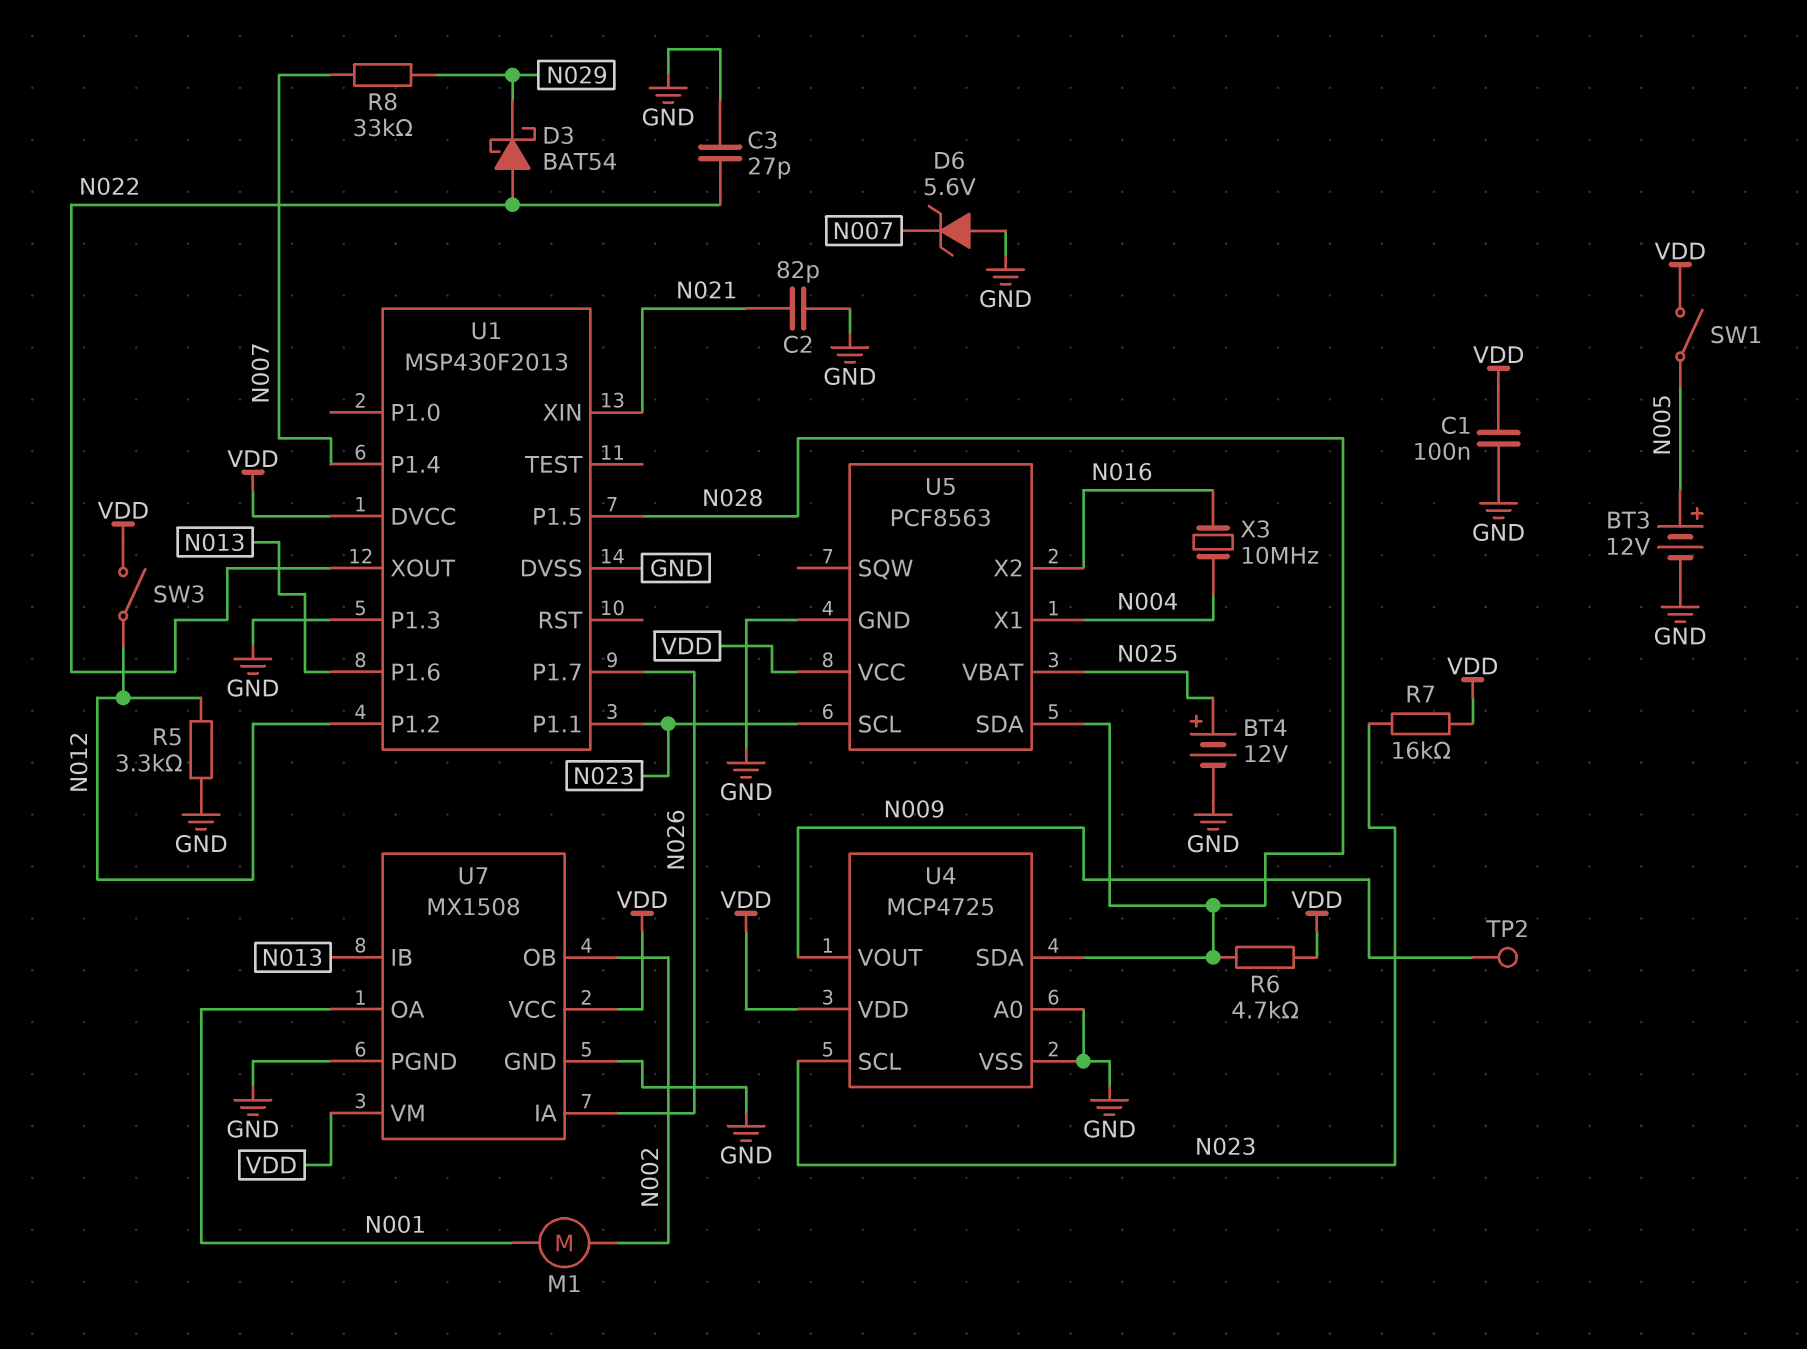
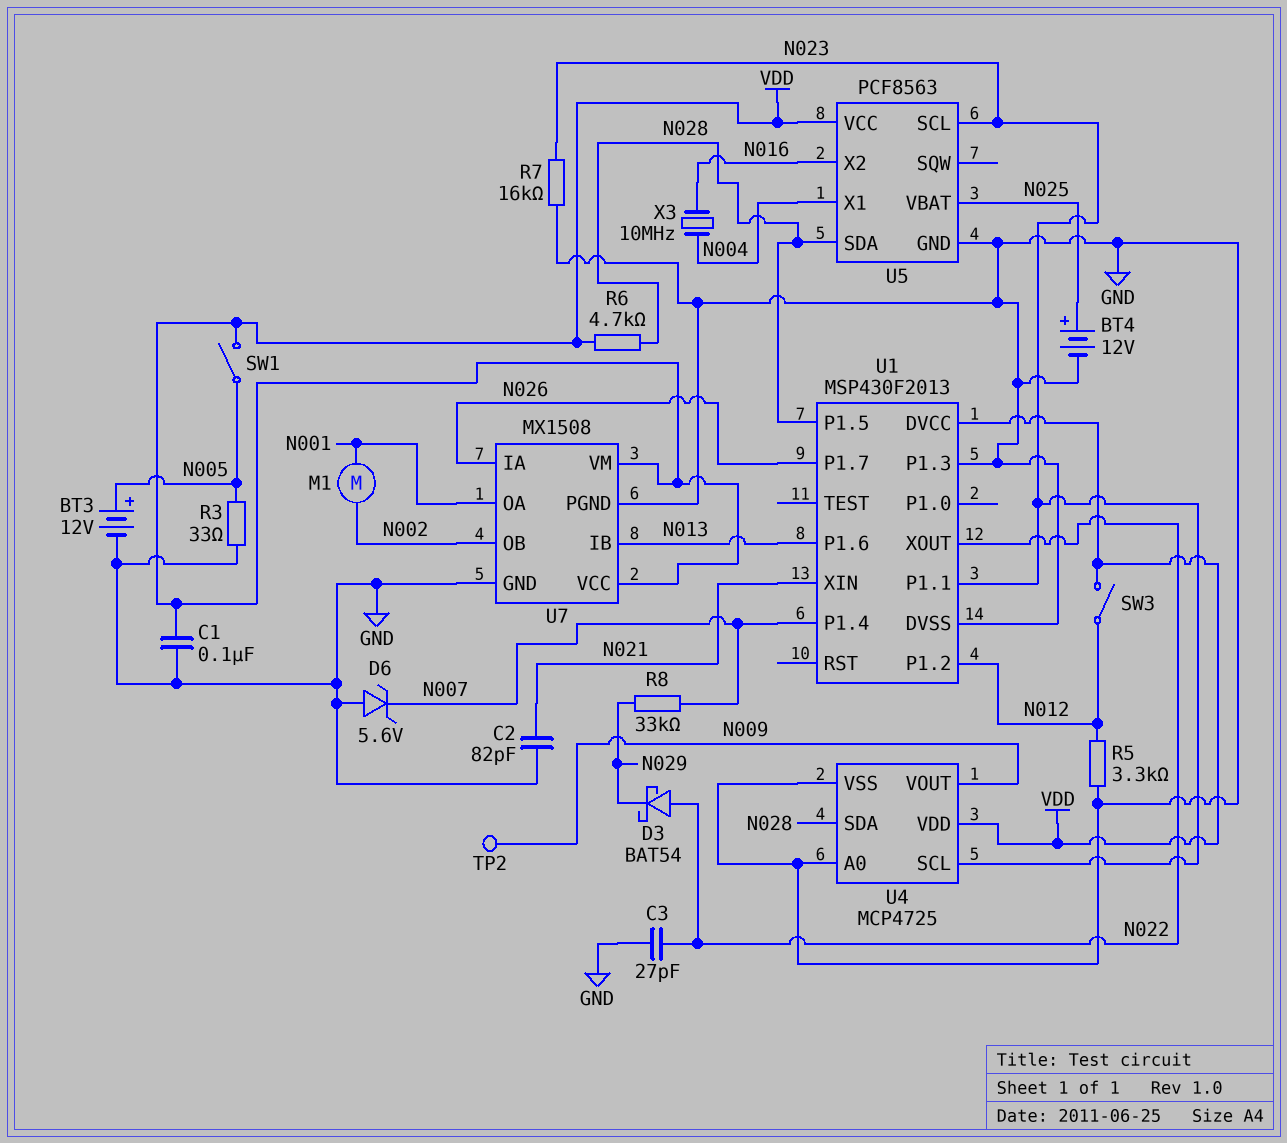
R3: none -> 33 (GND, N005)
R7: 16k (N023, VDD) -> 16k (GND, N023)

